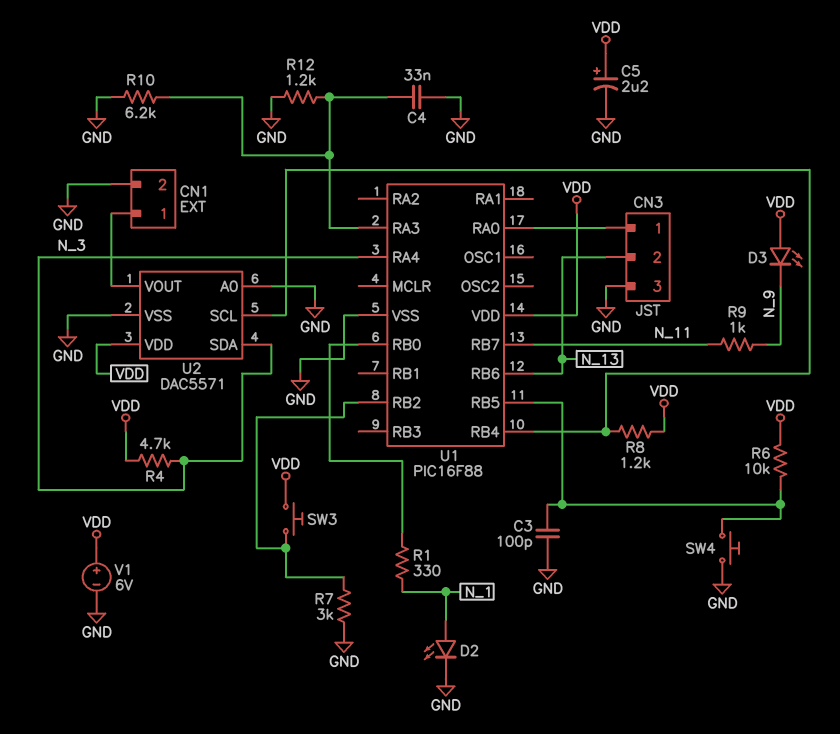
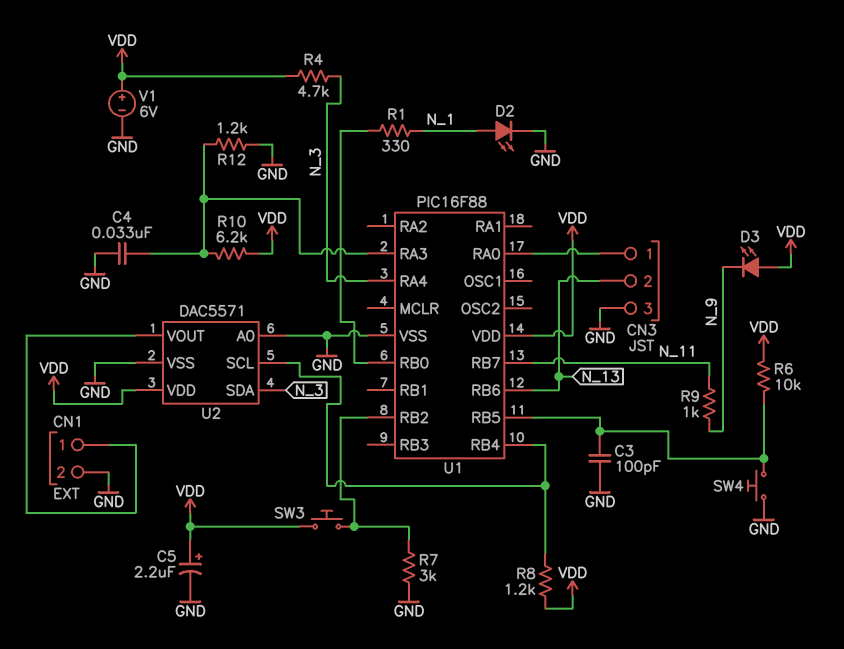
R10: 6.2k (GND, U1/RA3) -> 6.2k (U1/RA3, VDD)

